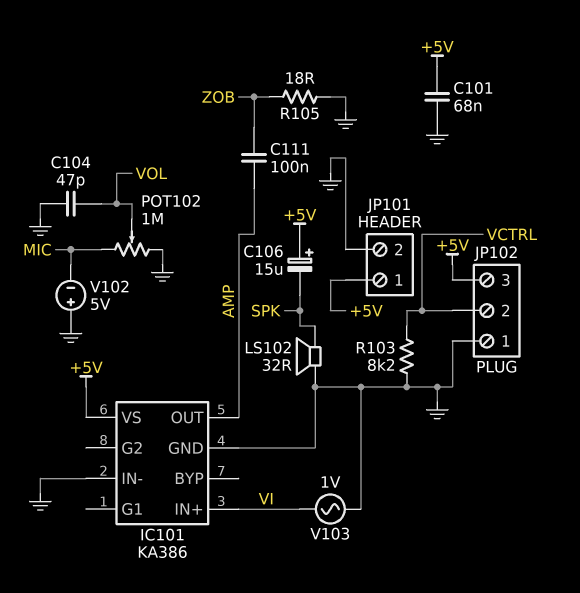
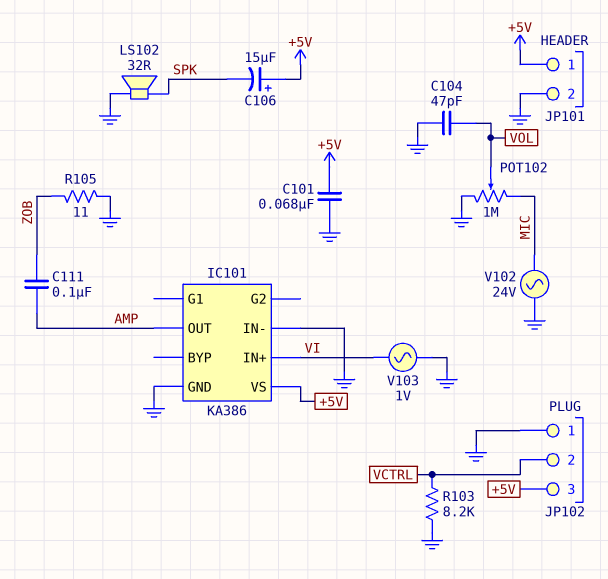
R105: 18 (GND, ZOB) -> 11 (GND, ZOB)
V102: 5V (plus GND, minus MIC) -> AC 24V (GND, MIC)

